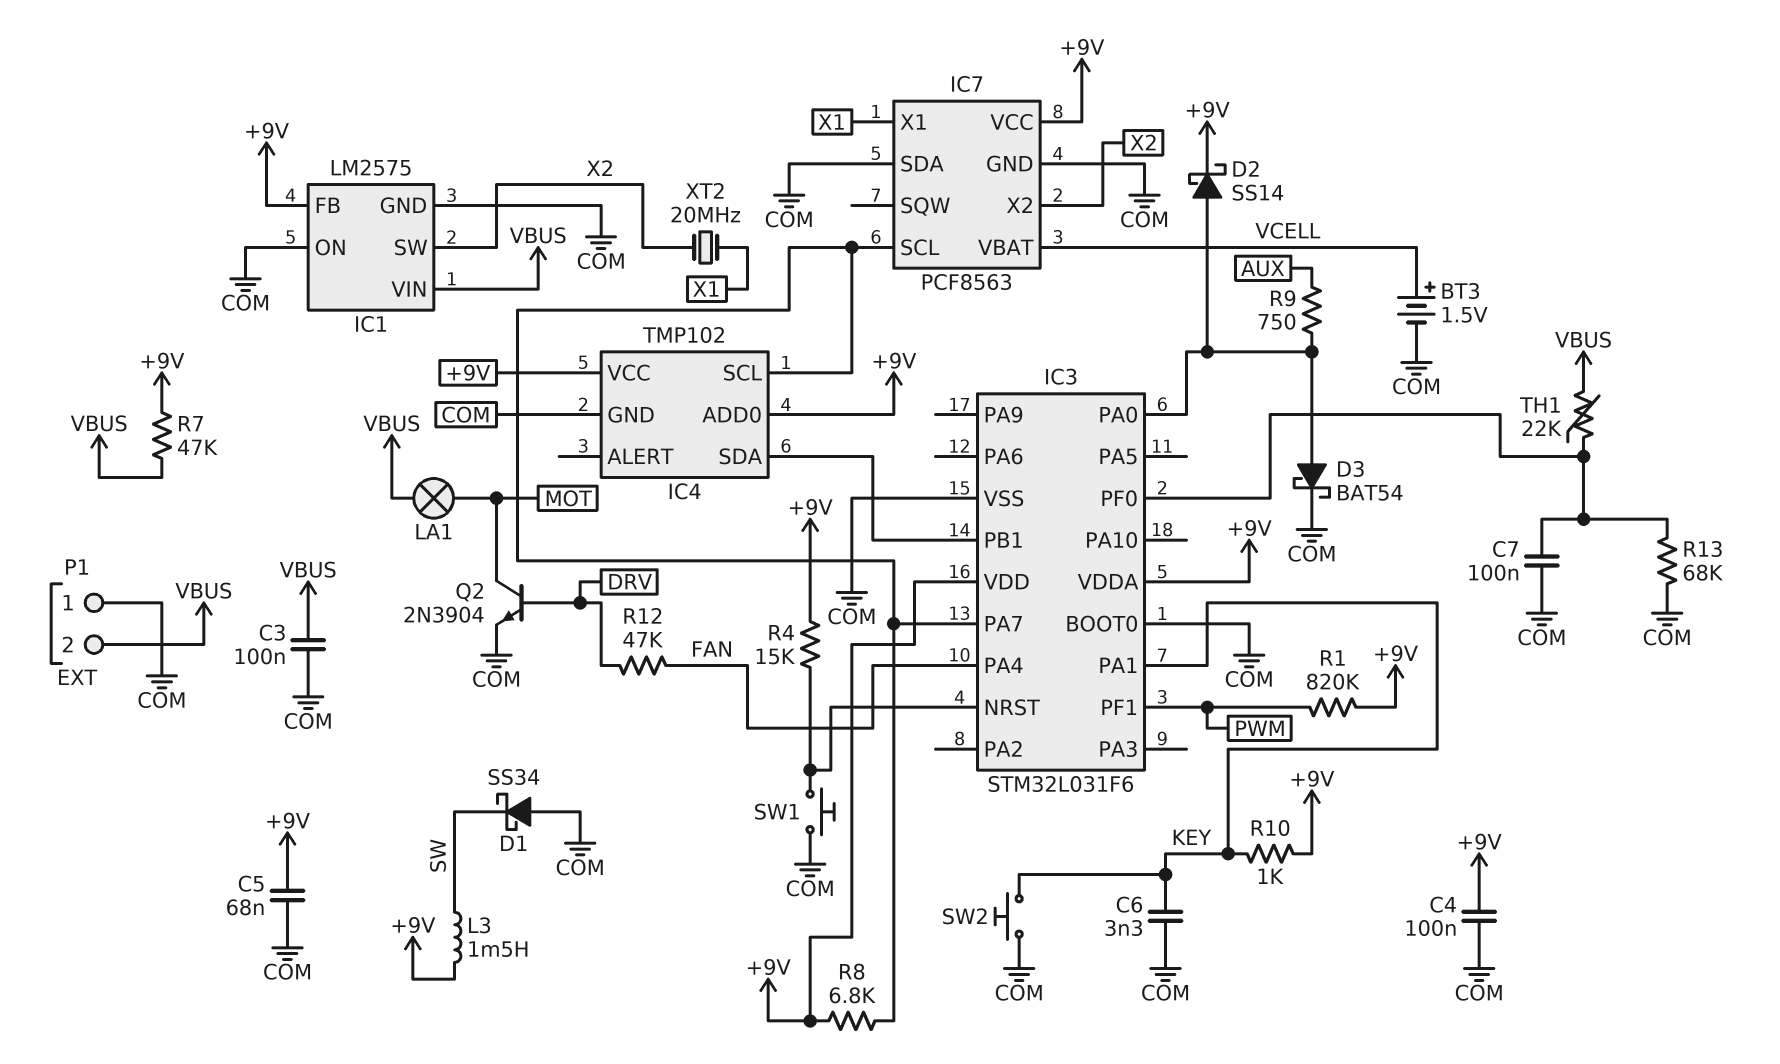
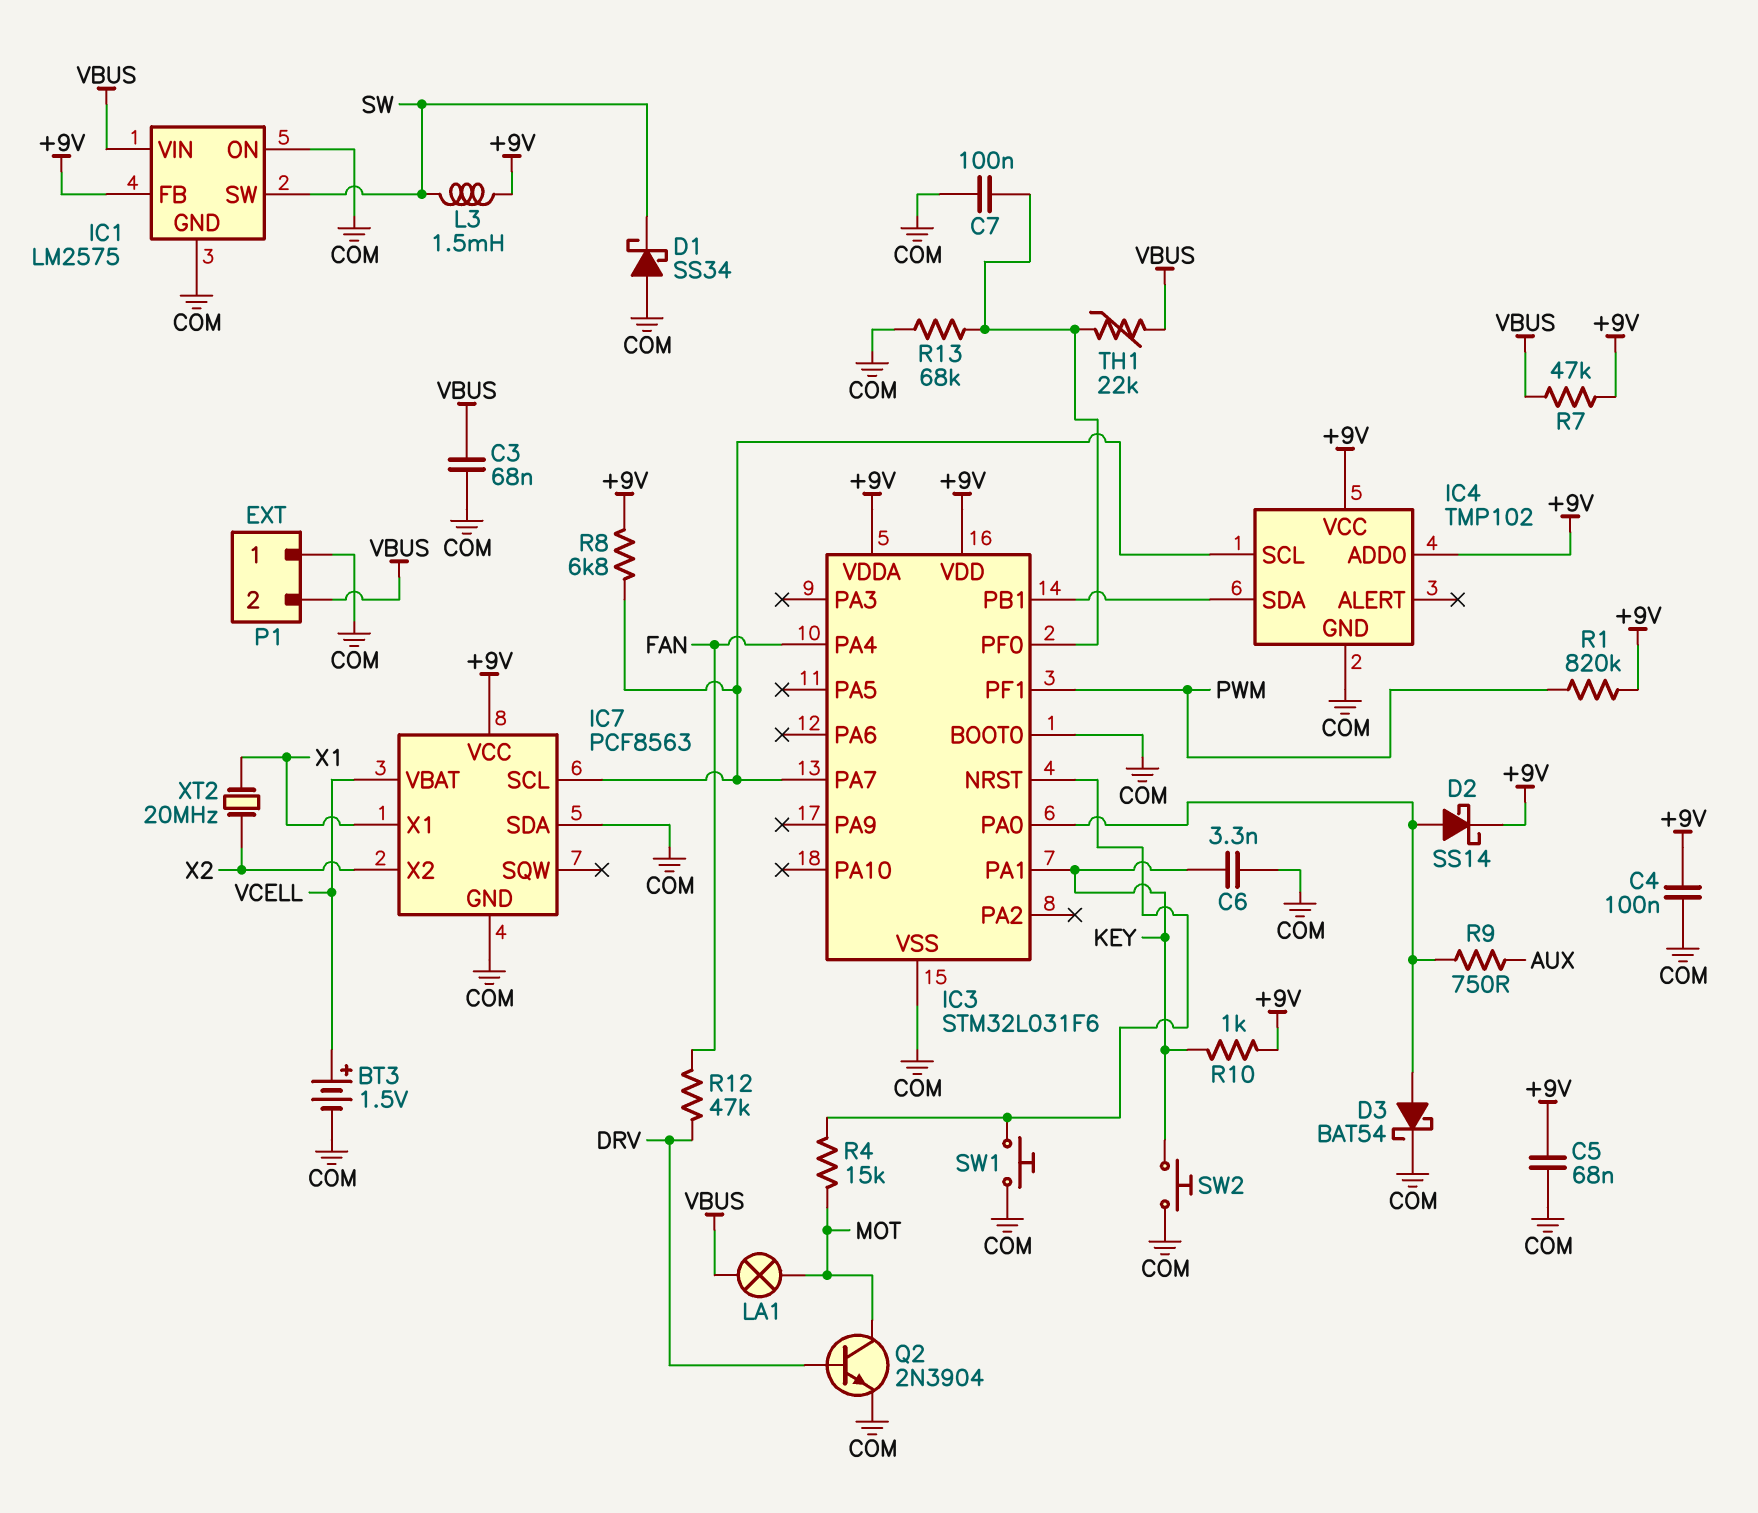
C3: 100nF (COM, VBUS) -> 68nF (COM, VBUS)
IC1 pin SW: X2 -> SW
R4: 15k (+9V, IC3/NRST) -> 15k (IC3/NRST, MOT)

